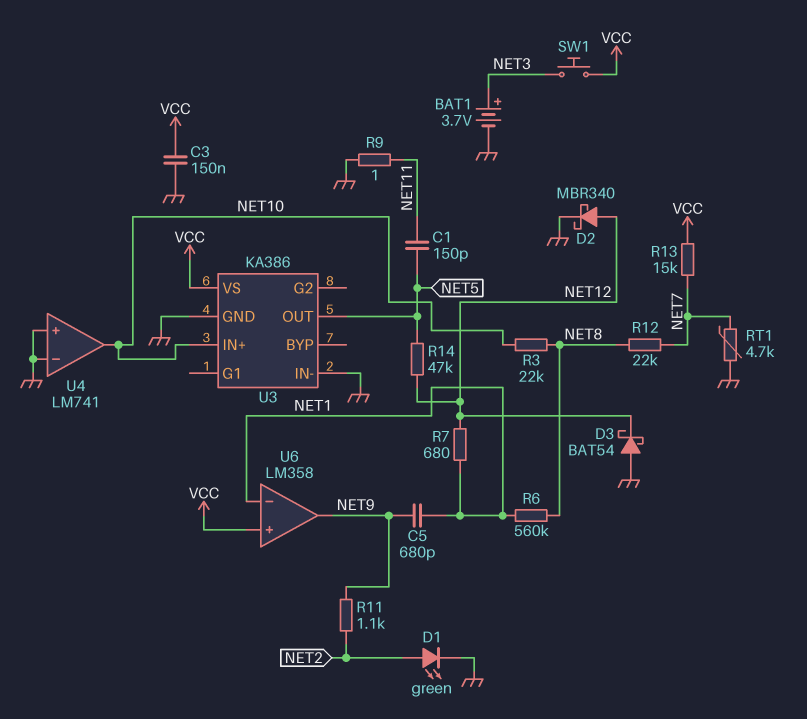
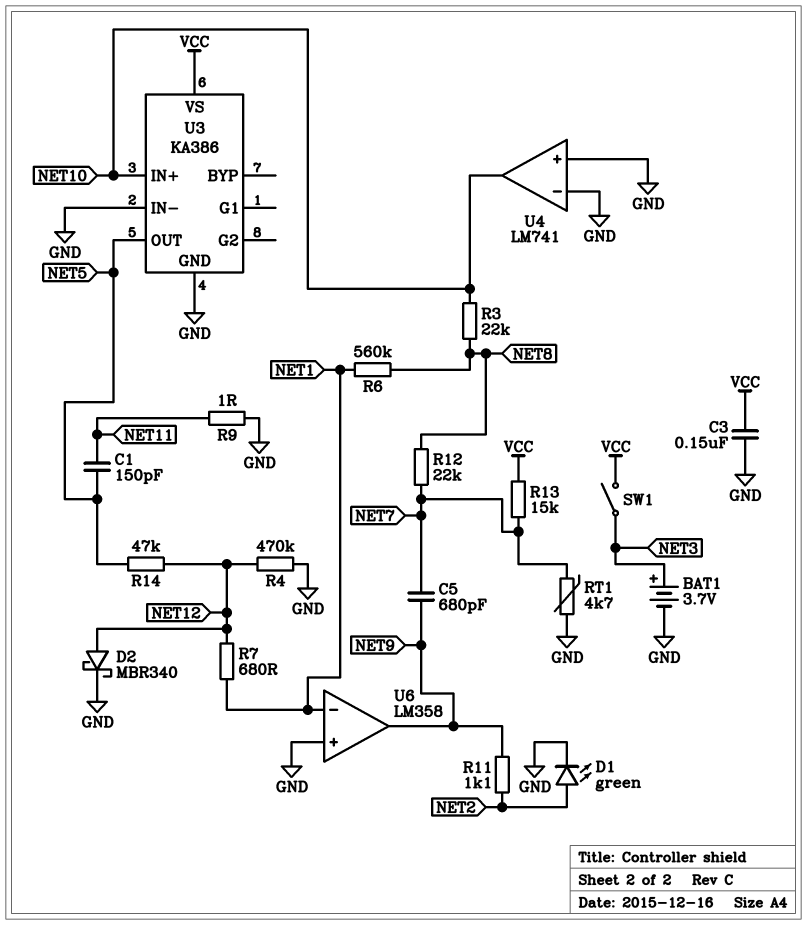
C5: 680pF (NET1, NET9) -> 680pF (NET7, NET9)
D3: schottky BAT54 (A GND, K NET12) -> none
R4: none -> 470k (GND, NET12)
SW1: button (NET3, VCC) -> switch (NET3, VCC)
U6 pin in+: VCC -> GND

